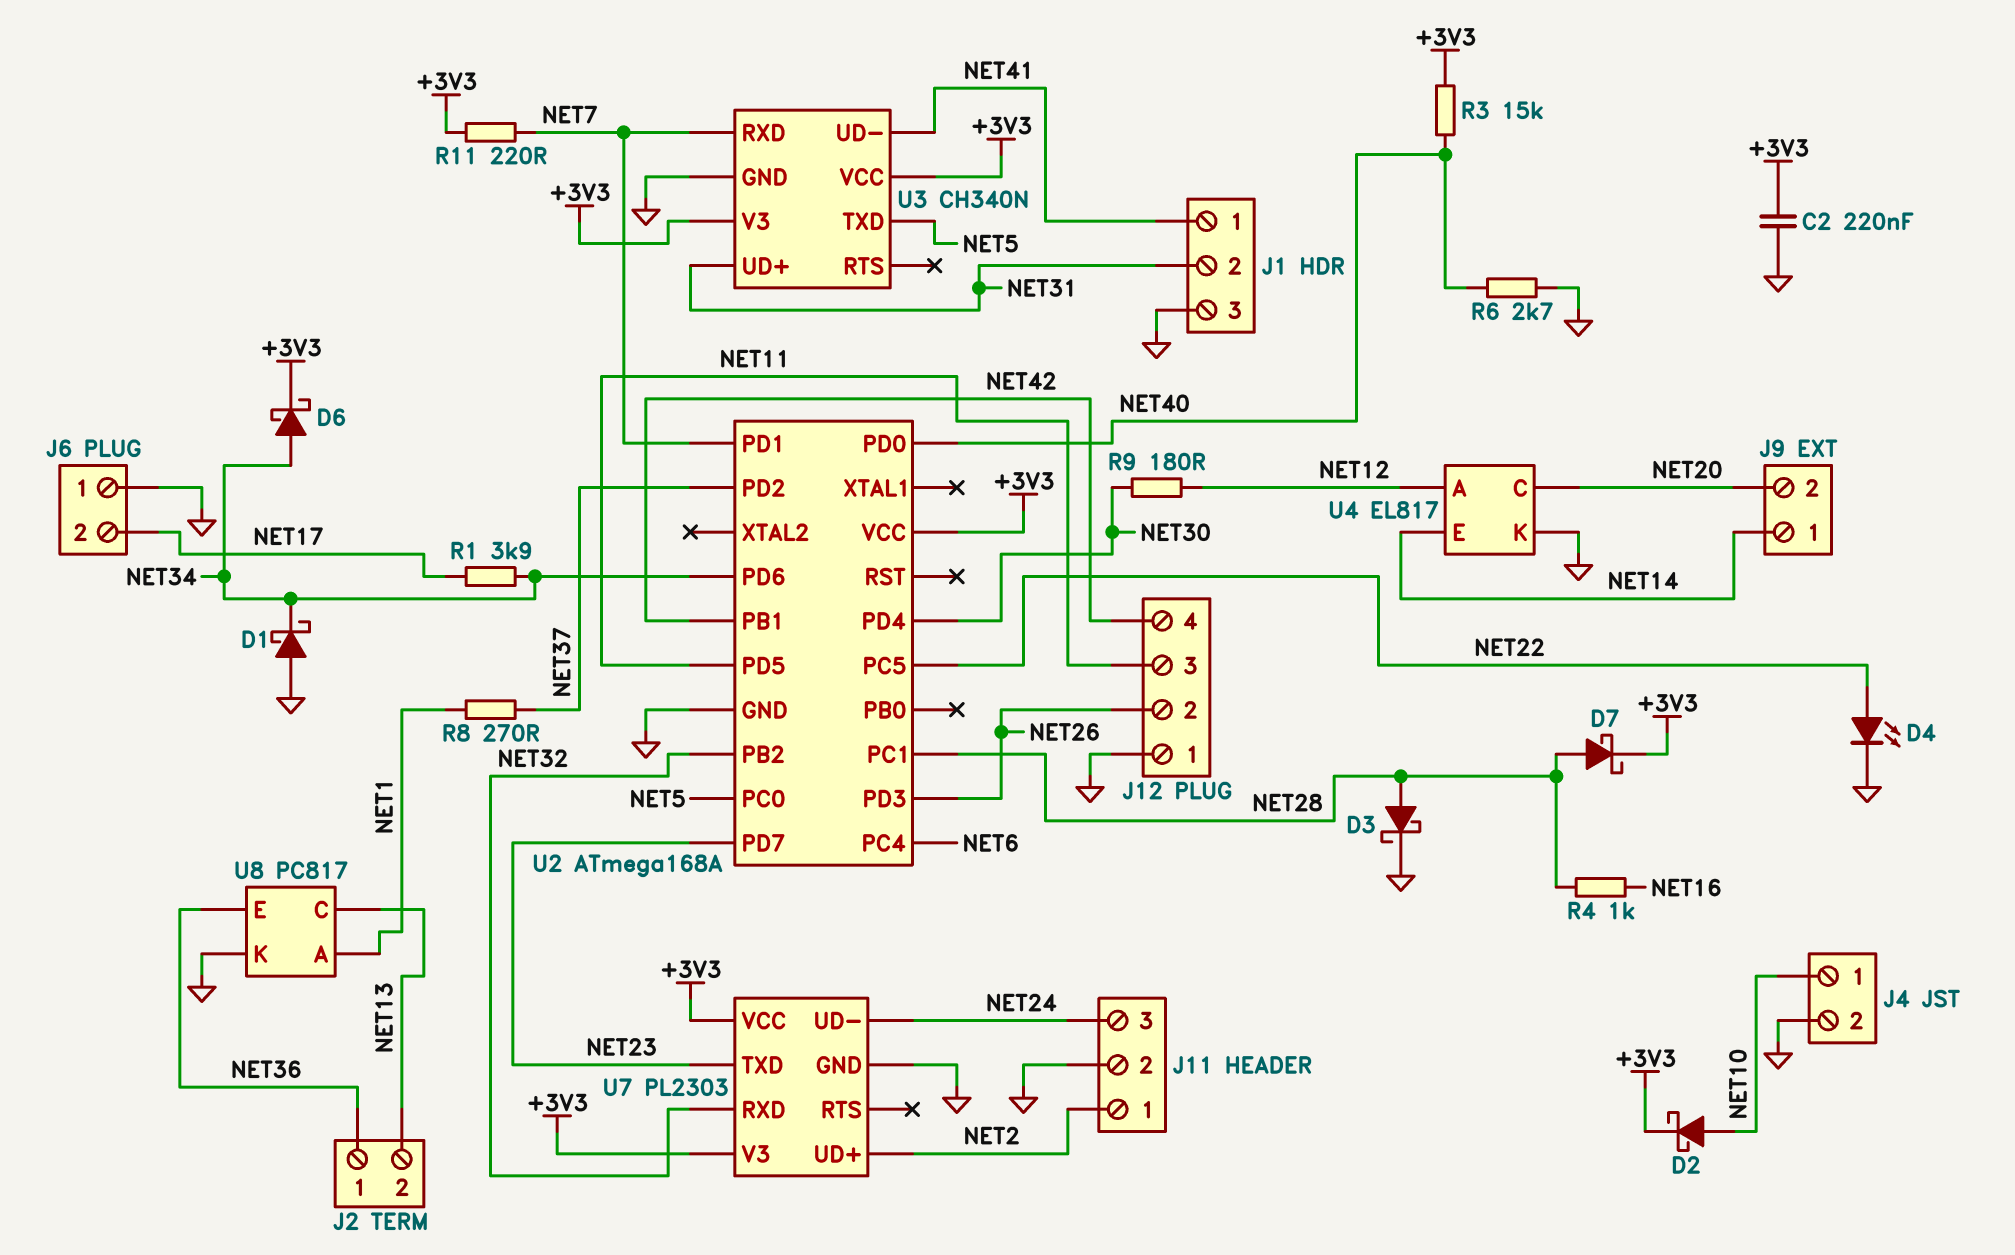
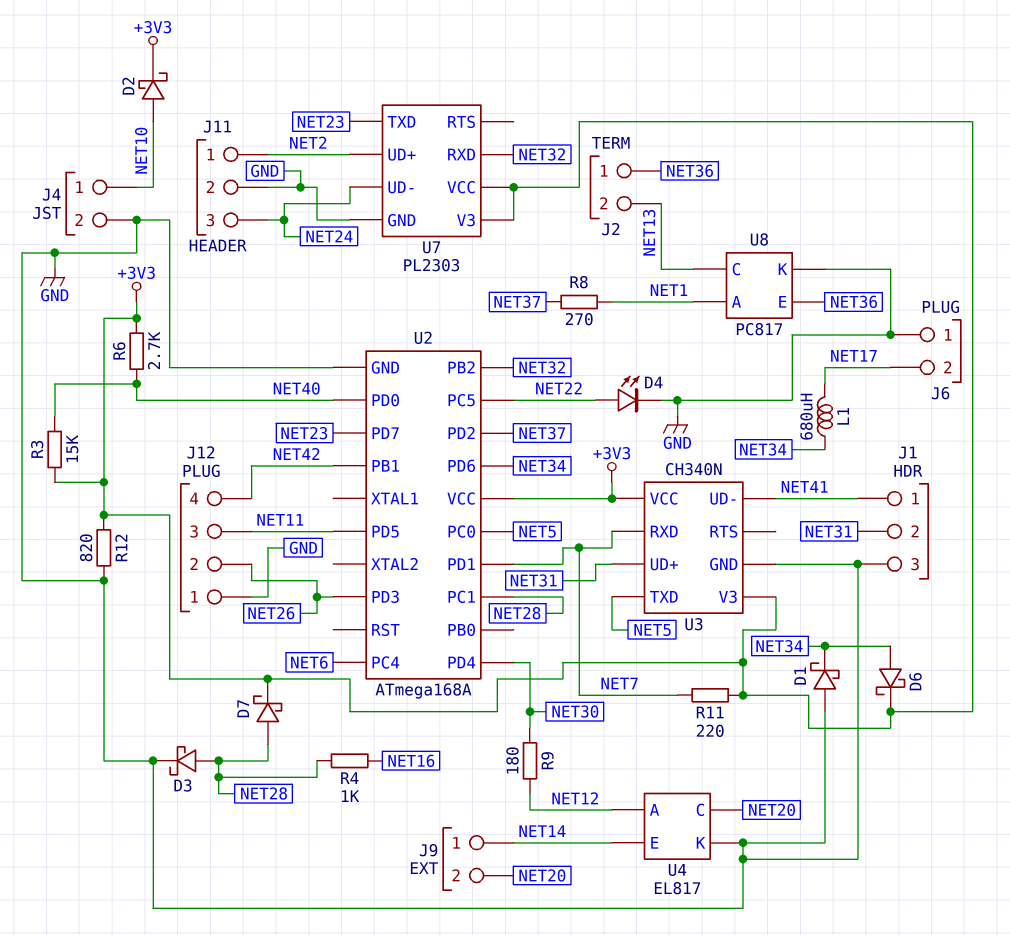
C2: 220nF (+3V3, GND) -> none
L1: none -> 680uH (NET17, NET34)
R1: 3.9k (NET17, NET34) -> none
R6: 2.7k (GND, NET40) -> 2.7k (+3V3, NET40)
R12: none -> 820 (+3V3, GND)

